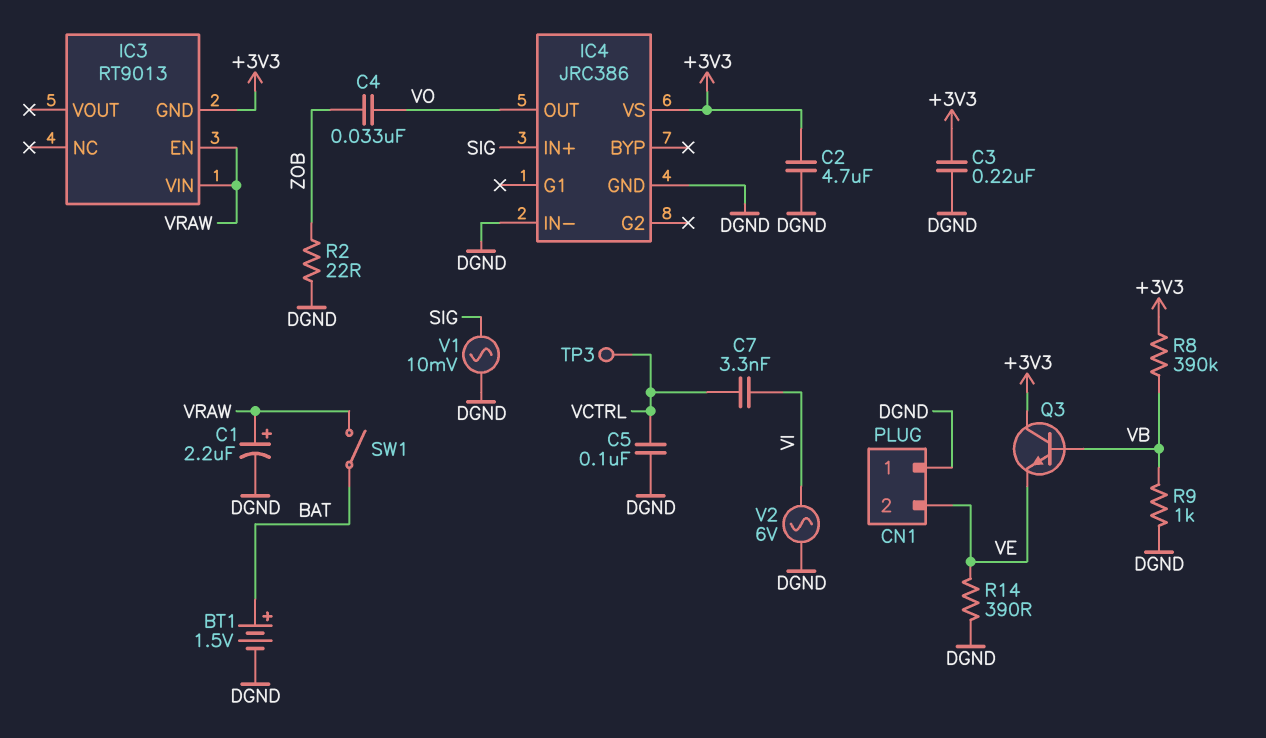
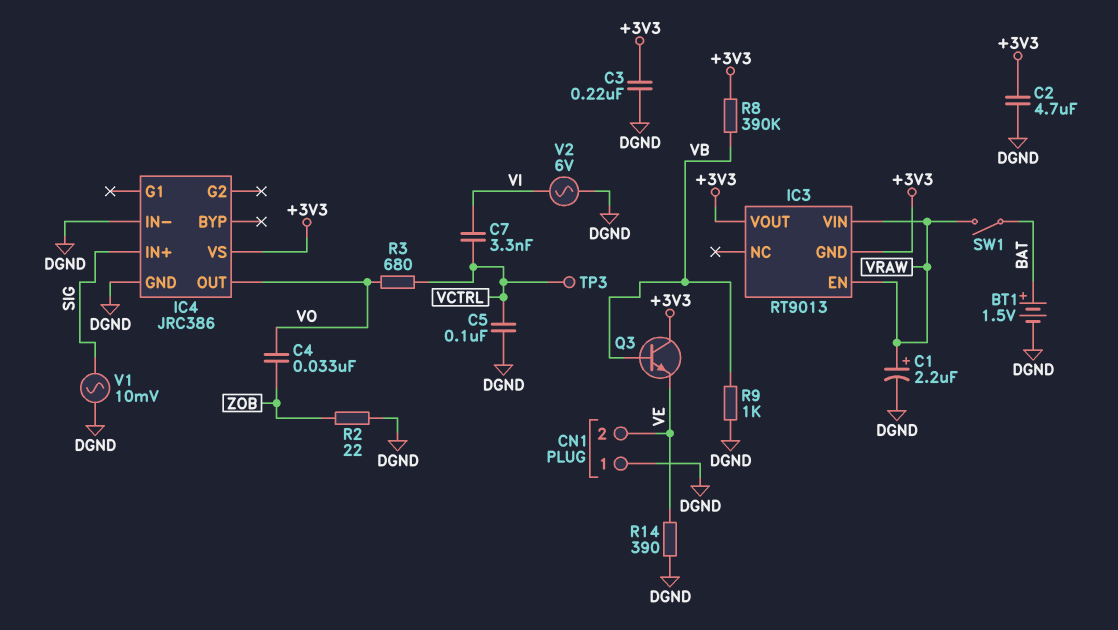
IC3 pin VOUT: none -> +3V3
R3: none -> 680 (VCTRL, VO)

